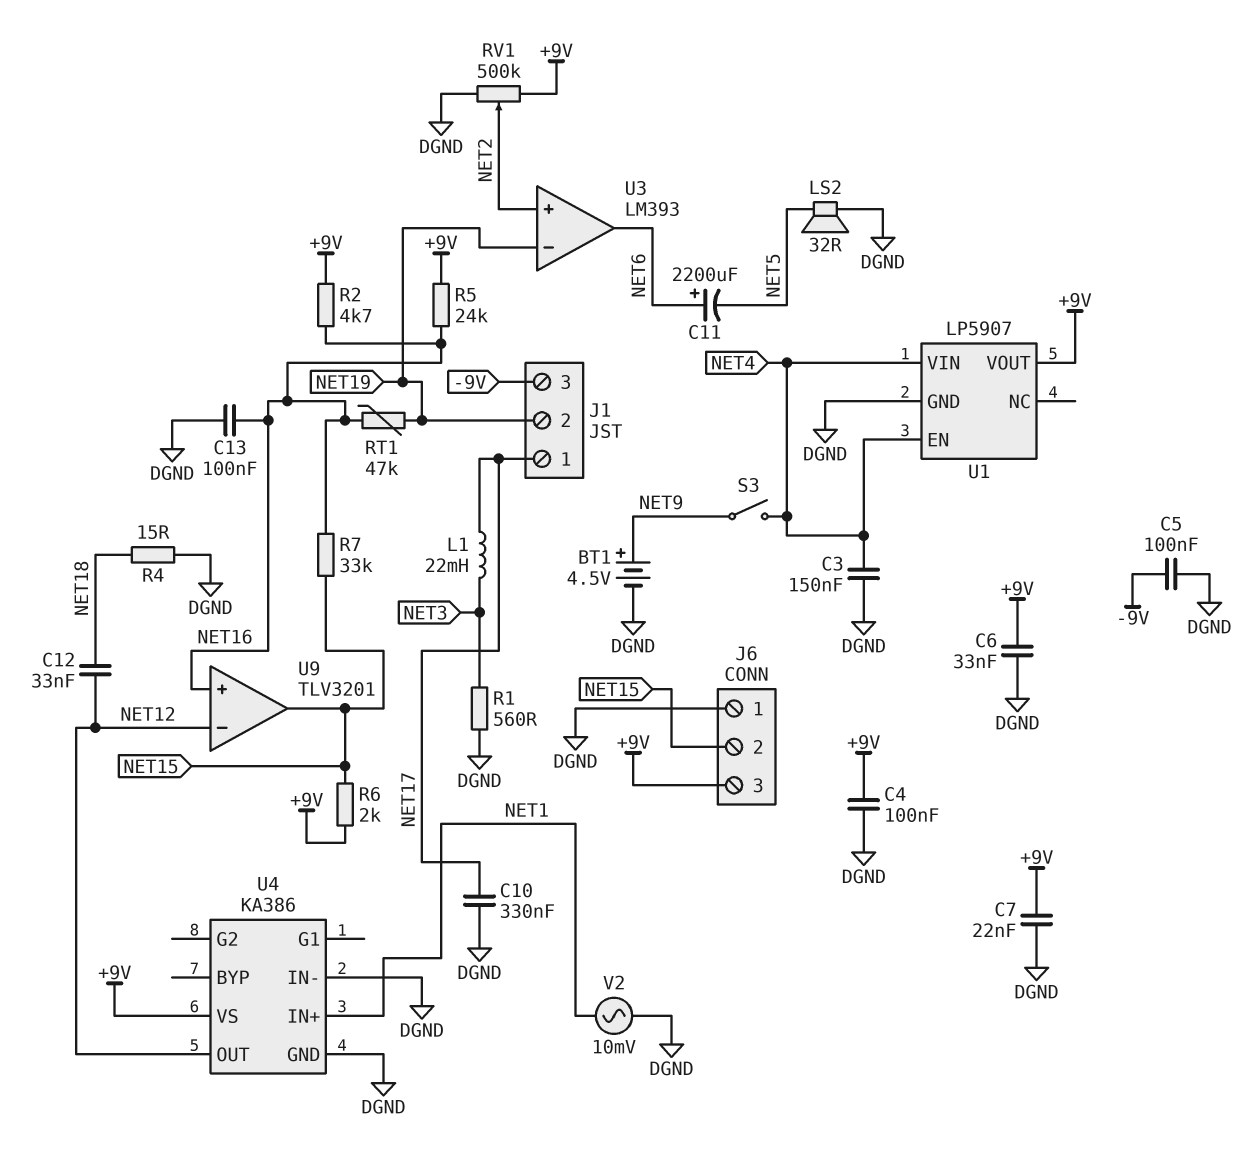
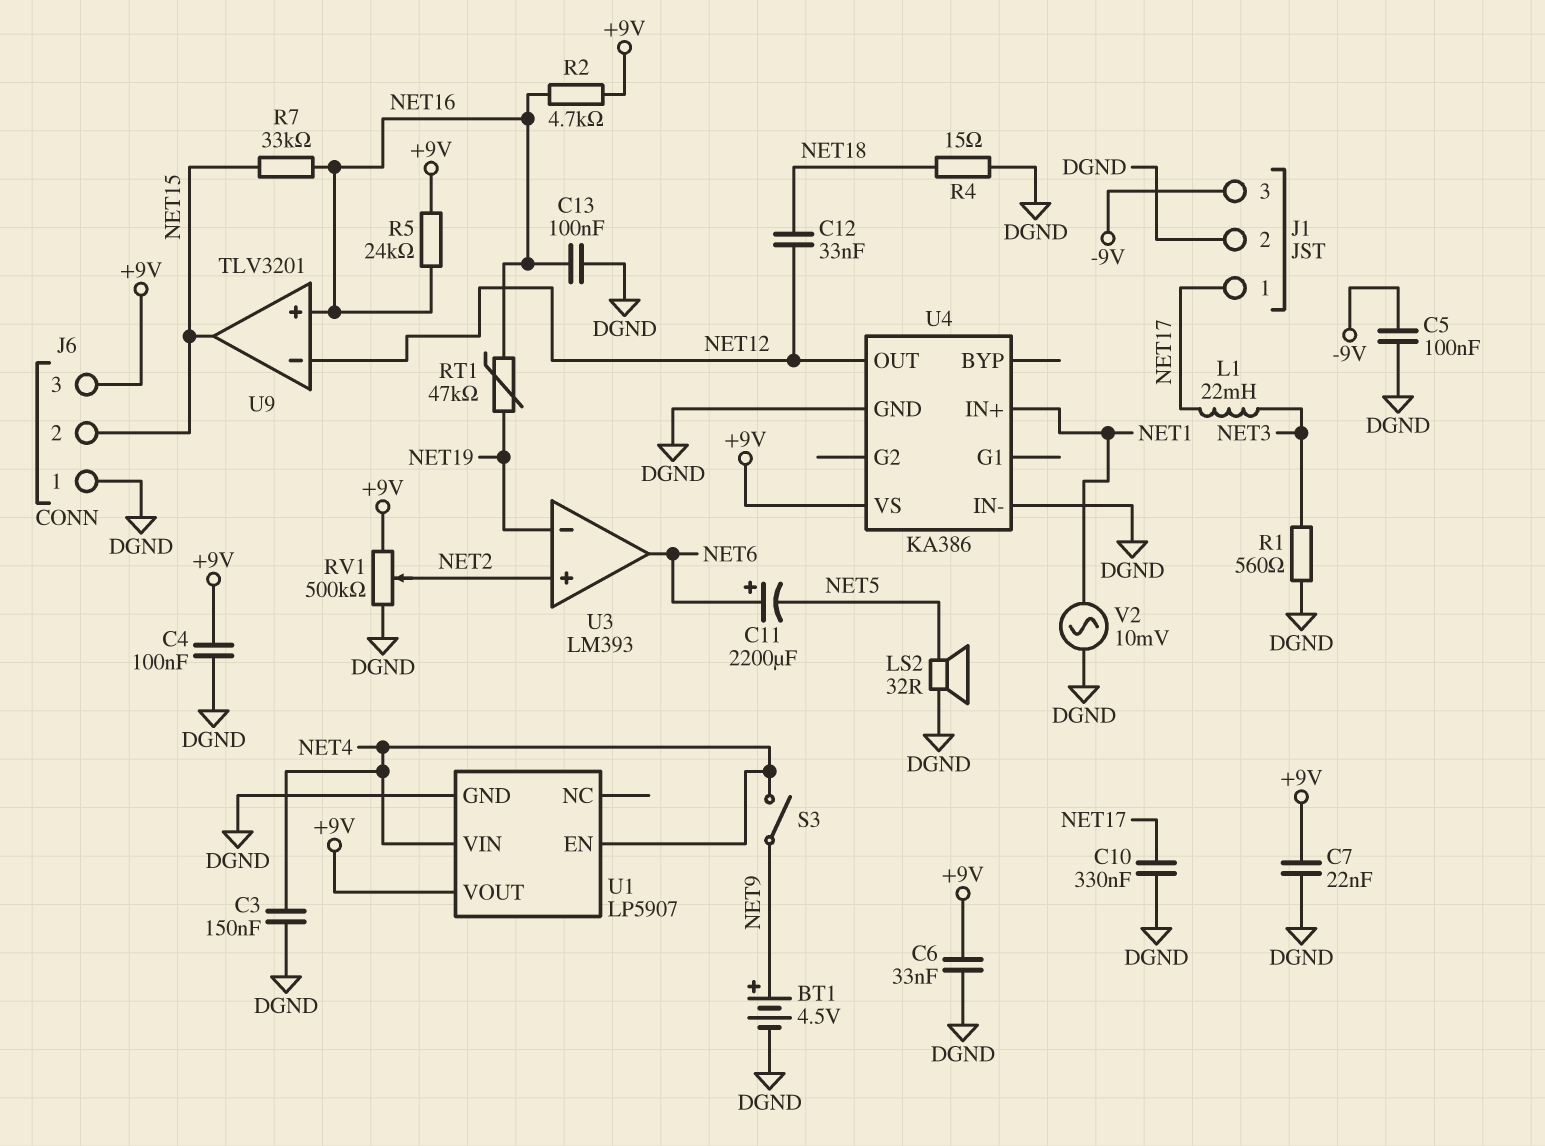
J1 pin 2: NET19 -> DGND
R6: 2k (+9V, NET15) -> none

